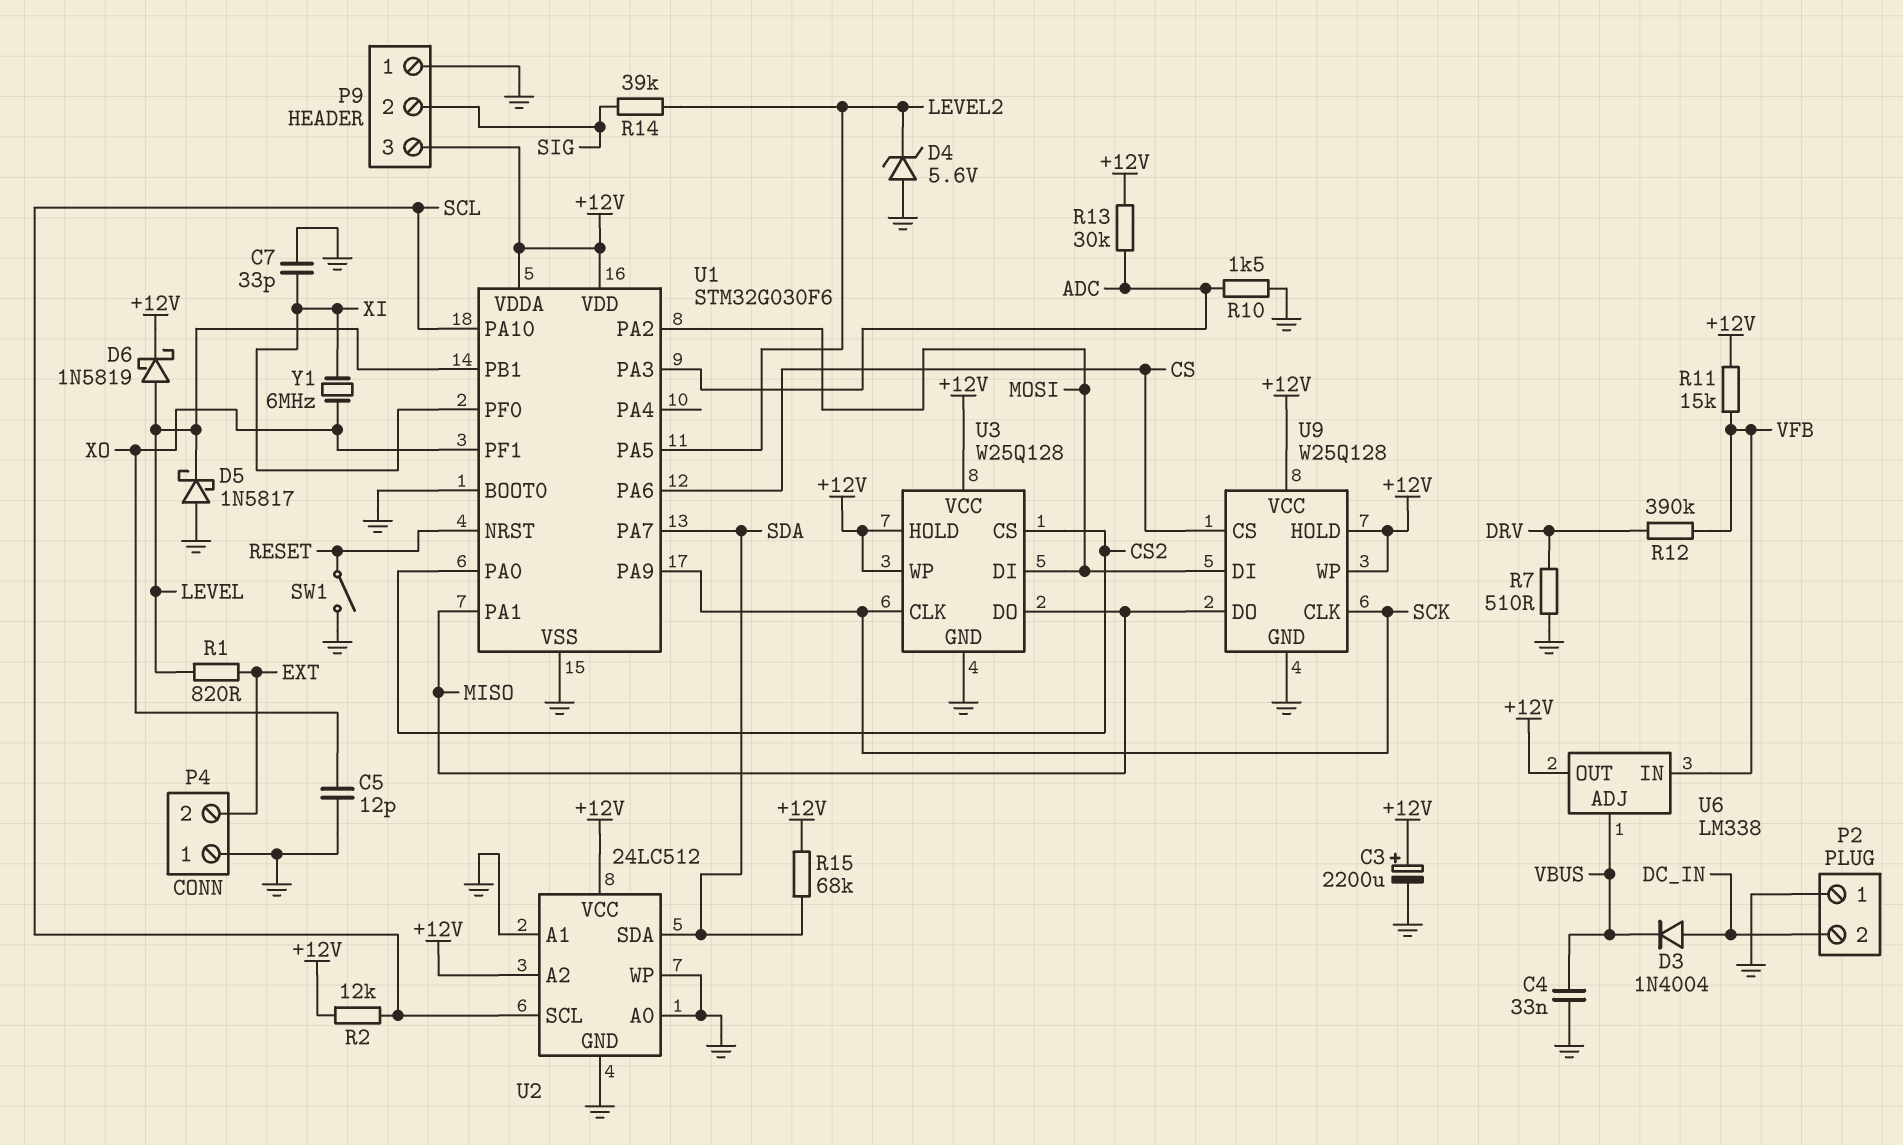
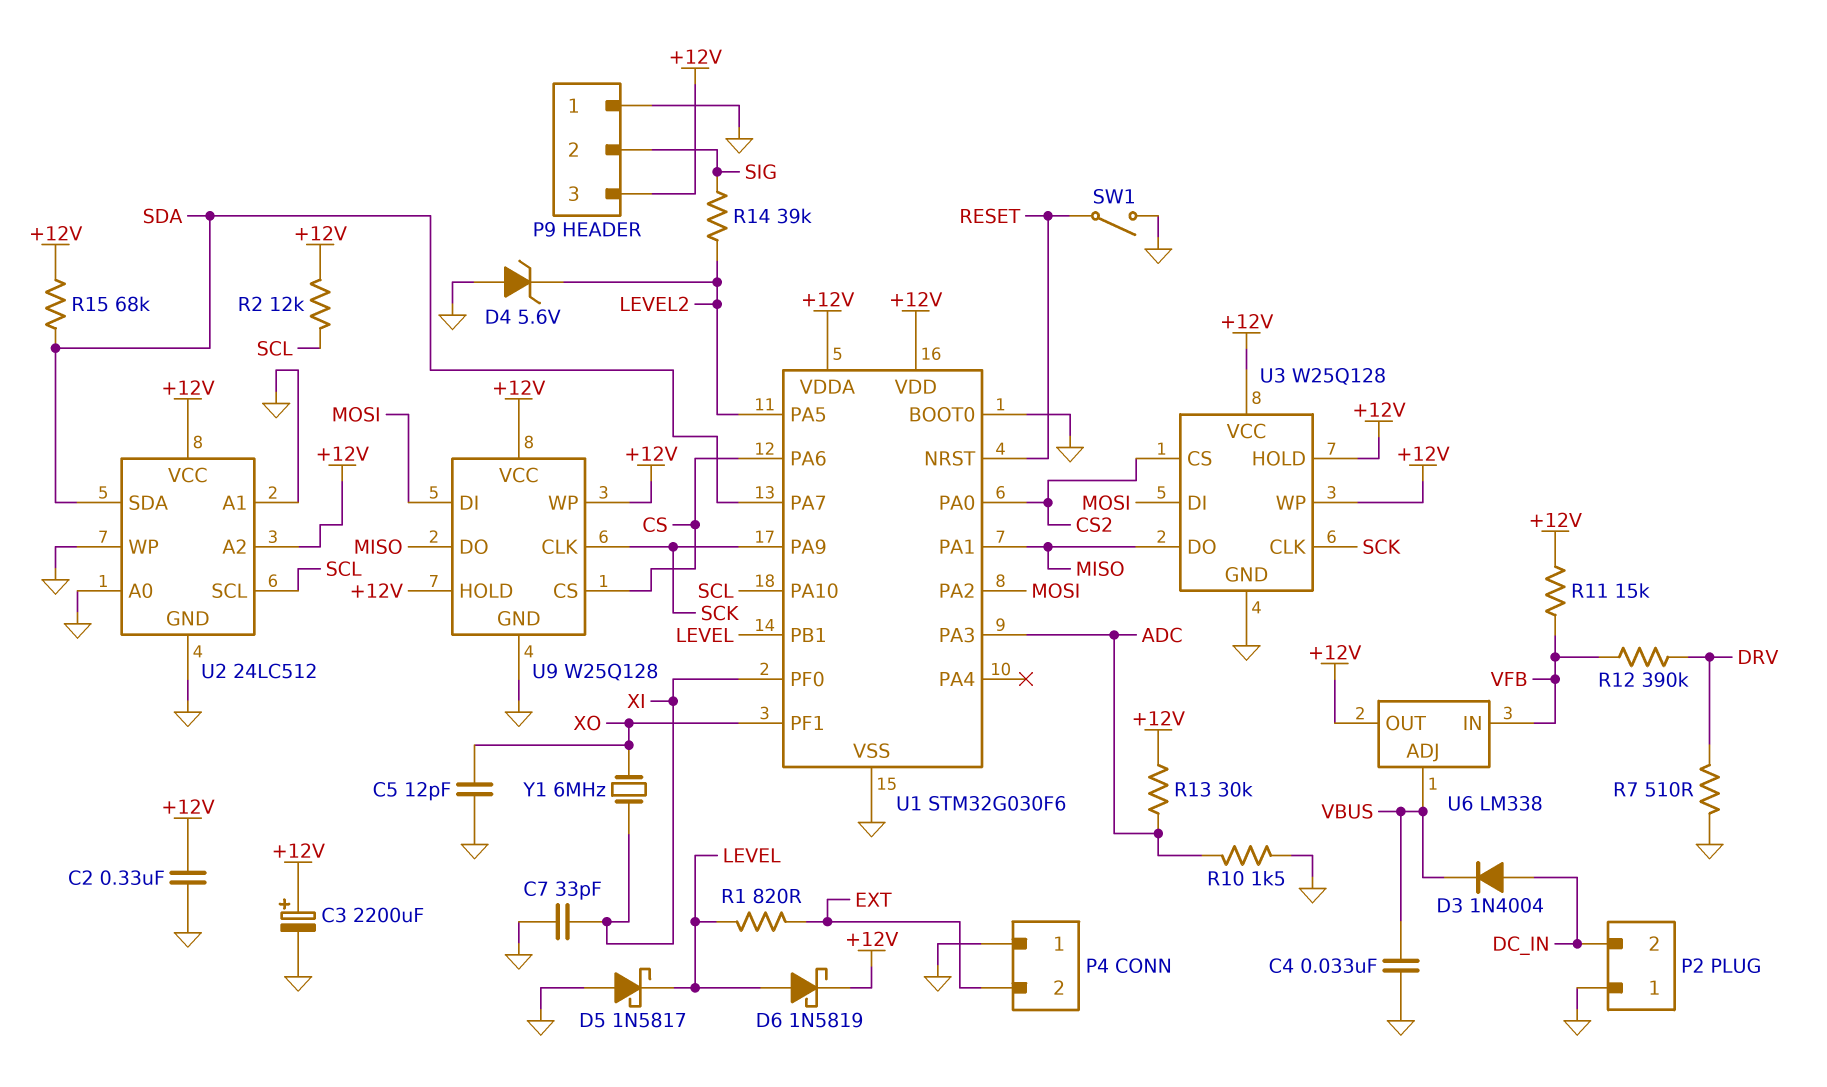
C2: none -> 330nF (+12V, GND)

